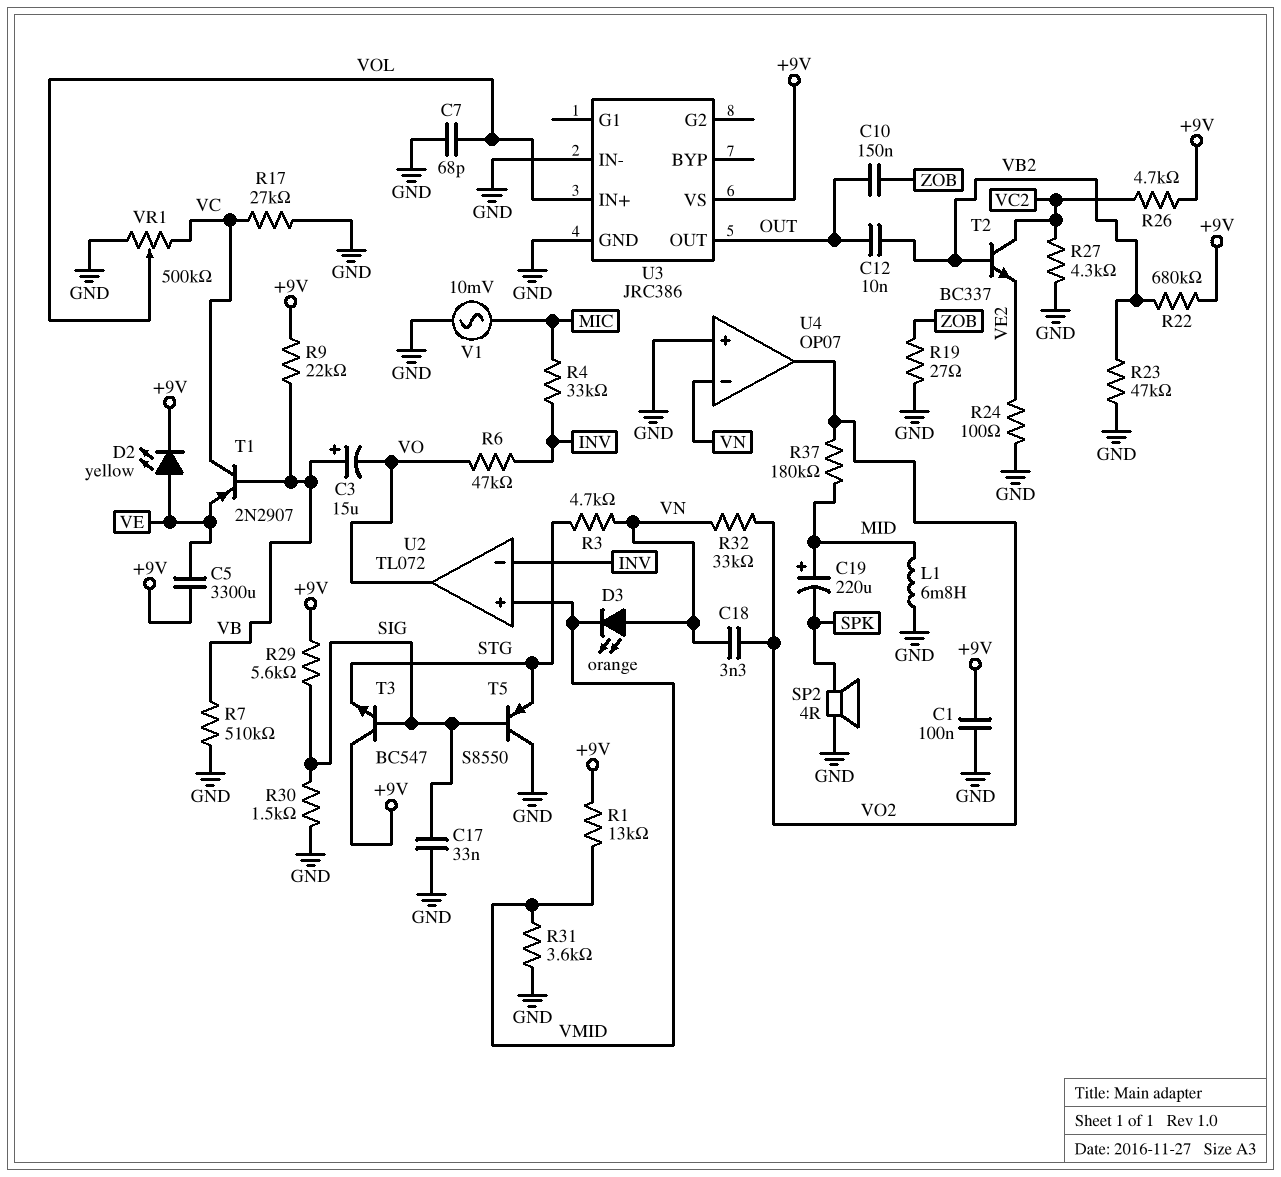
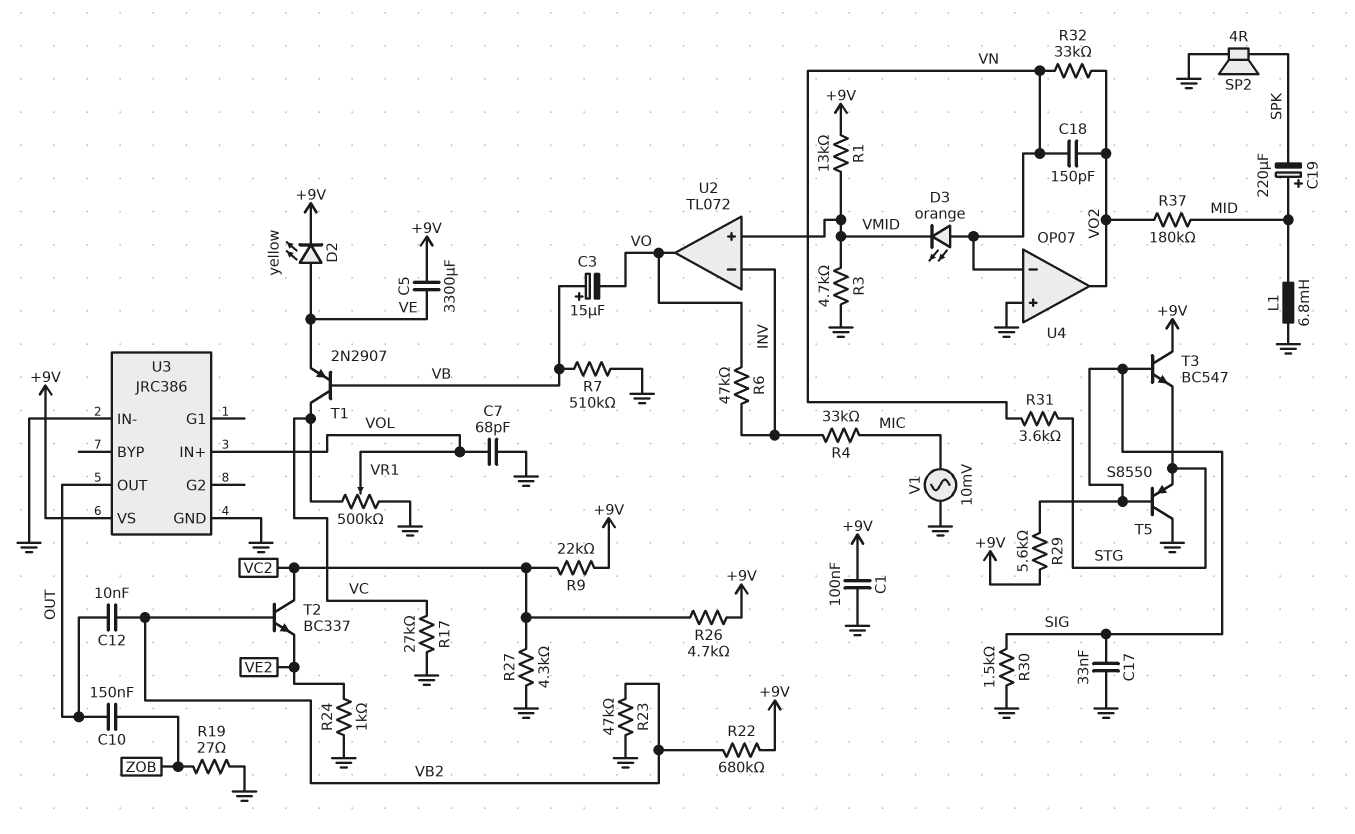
C18: 3.3nF (VN, VO2) -> 150pF (VN, VO2)
R3: 4.7k (STG, VN) -> 4.7k (GND, VMID)
R9: 22k (+9V, VB) -> 22k (+9V, VC2)
R24: 100 (GND, VE2) -> 1k (GND, VE2)
R31: 3.6k (GND, VMID) -> 3.6k (STG, VN)

